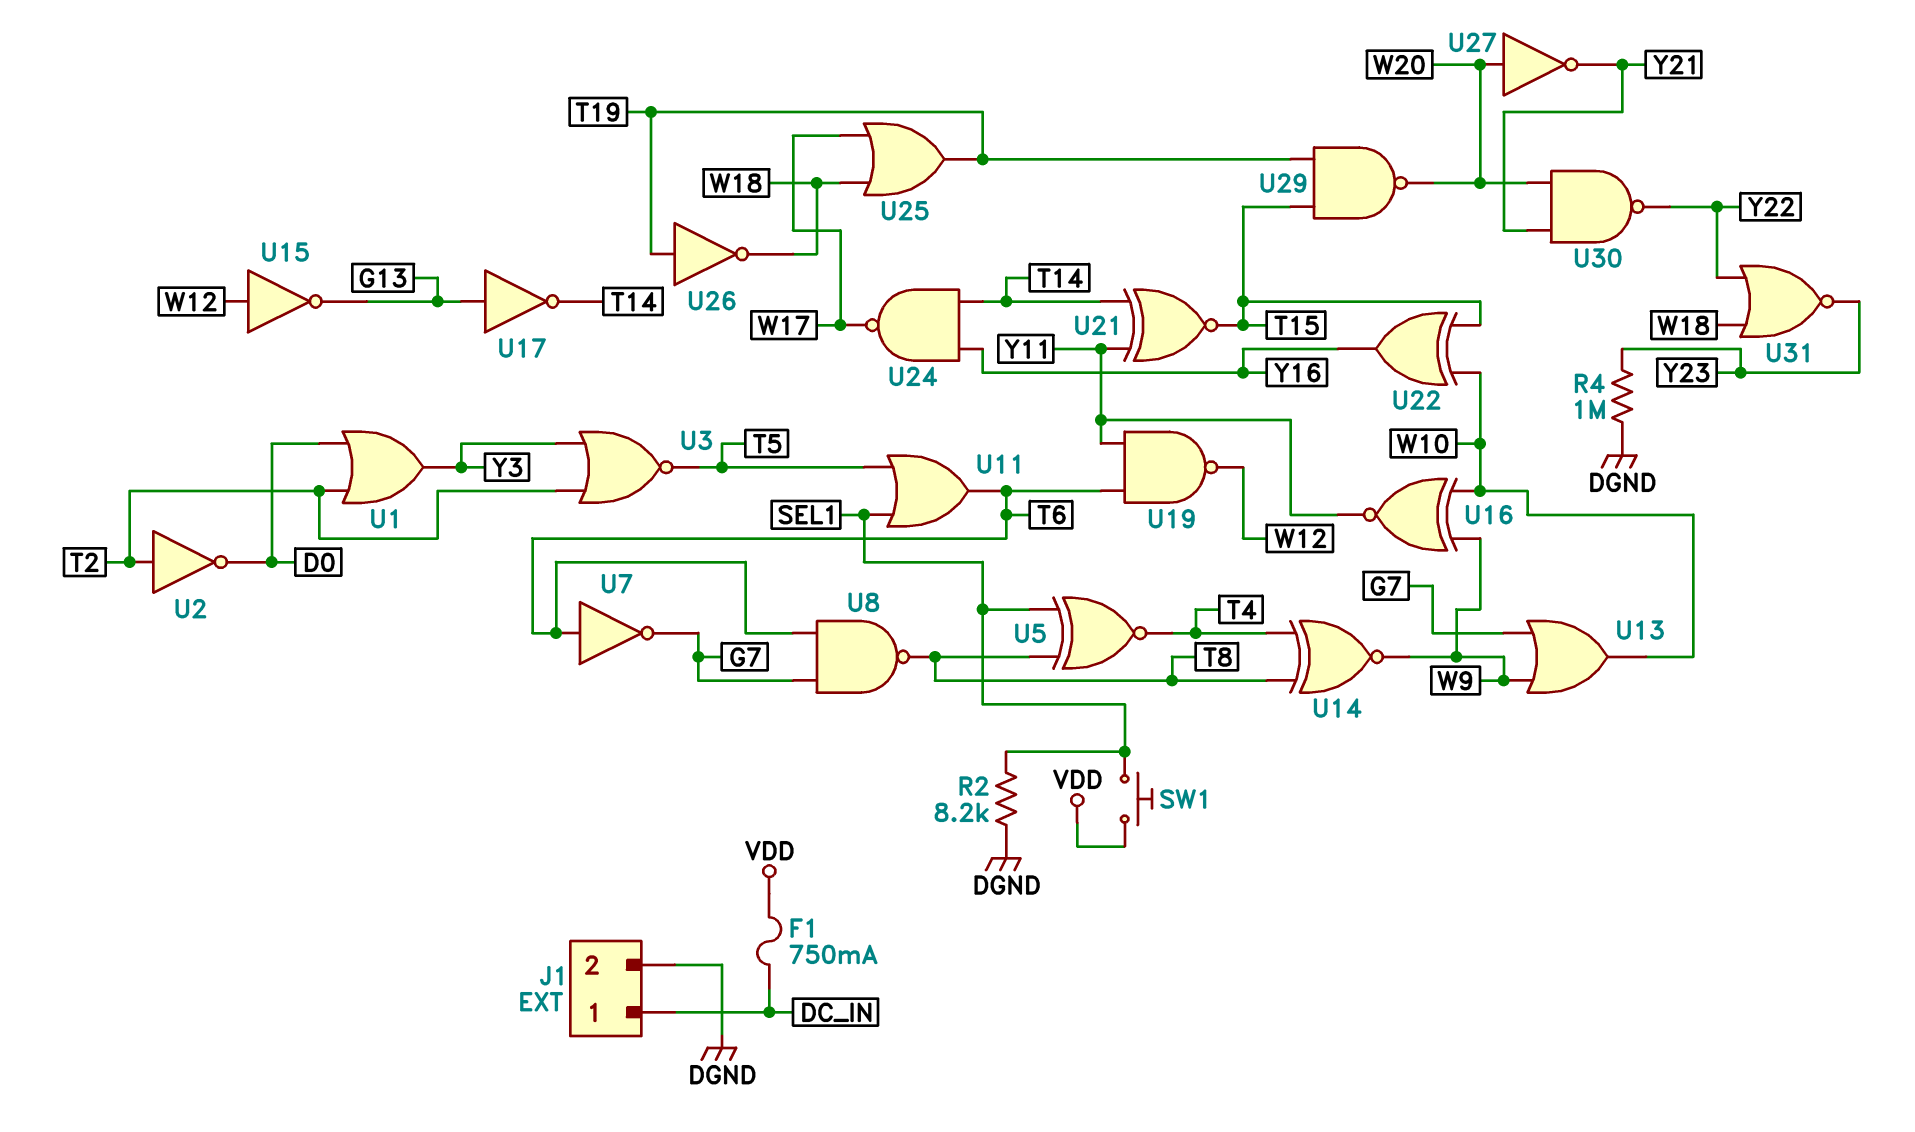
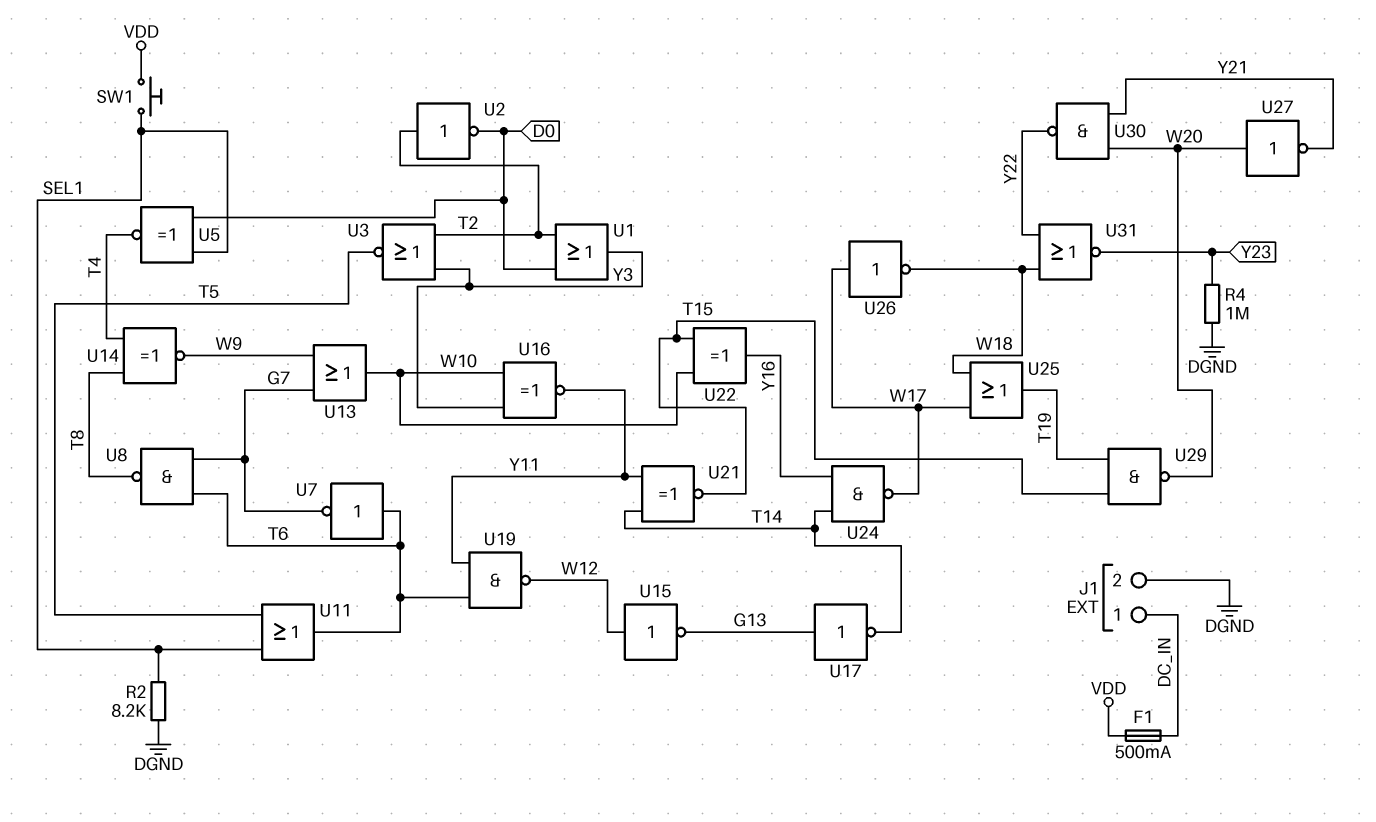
F1: 750mA (DC_IN, VDD) -> 500mA (DC_IN, VDD)
U5: XNOR (in SEL1, in T8, out T4) -> XNOR (in D0, in SEL1, out T4)
U16: XNOR (in W9, in W10, out Y11) -> XNOR (in W10, in Y3, out Y11)
U26: NOT (in T19, out W18) -> NOT (in W17, out W18)

